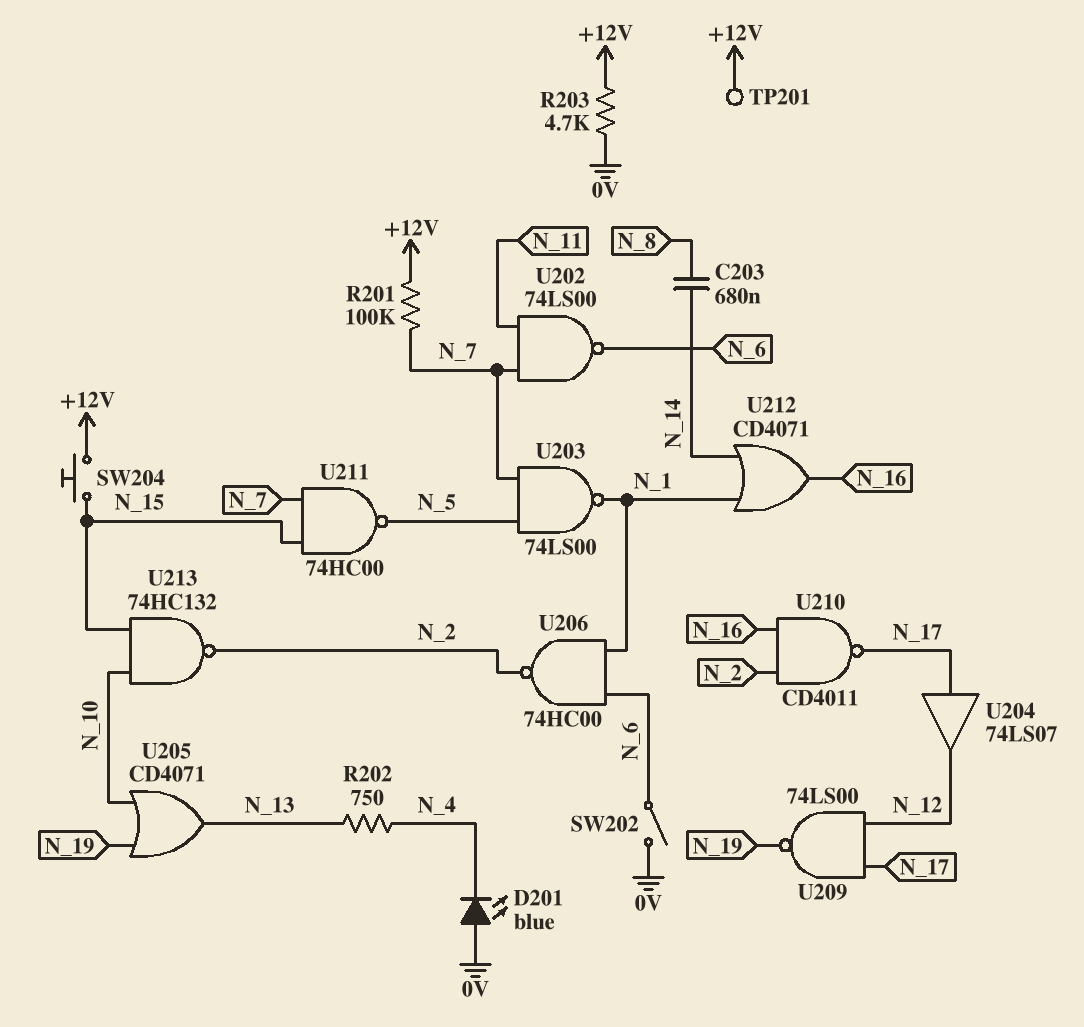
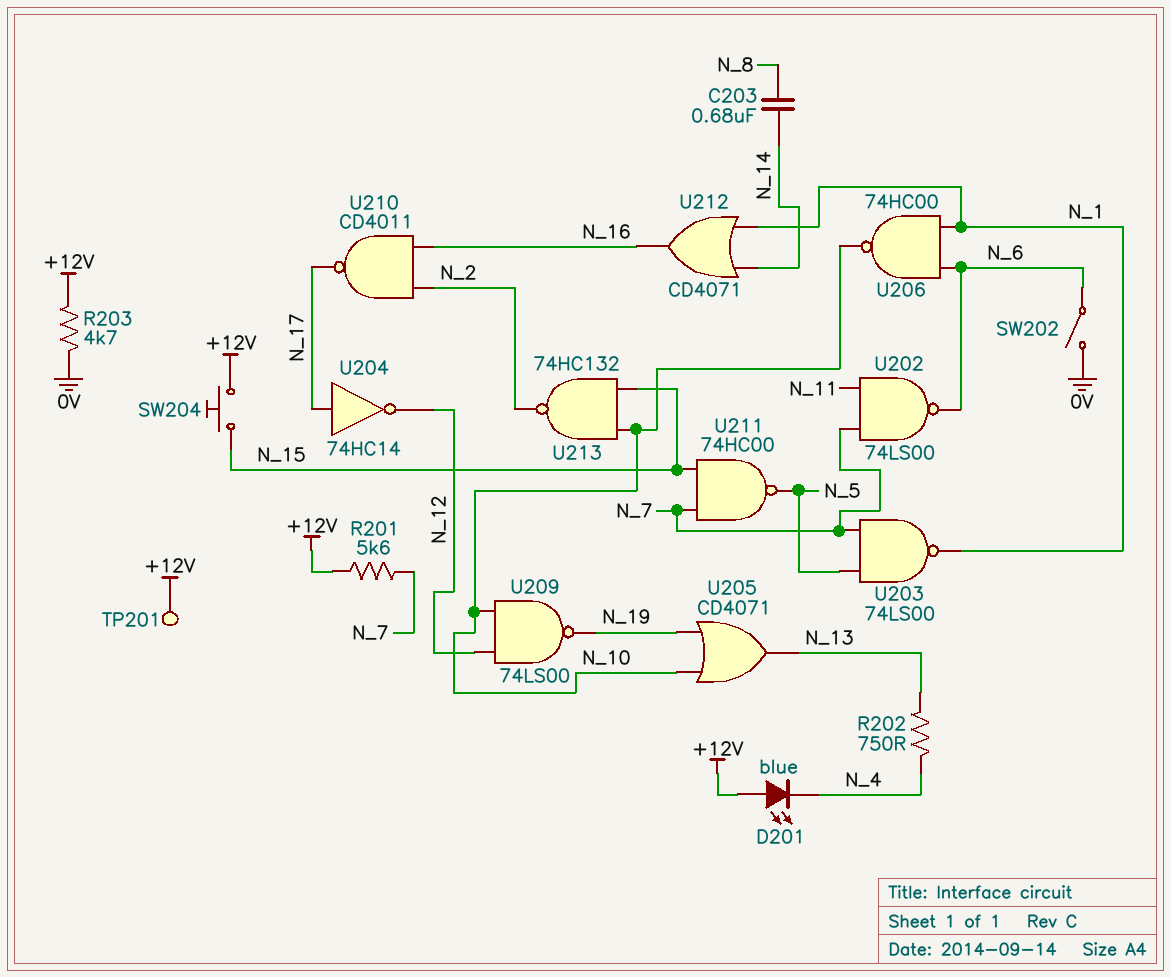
D201: LED blue (A 0V, K N_4) -> LED blue (A +12V, K N_4)
R201: 100k (+12V, N_7) -> 5.6k (+12V, N_7)
U204: buffer 74LS07 (in N_17, out N_12) -> NOT 74HC14 (in N_17, out N_12)
U206: NAND 74HC00 (in N_1, in N_6, out N_2) -> NAND 74HC00 (in N_1, in N_6, out N_10)
U209: NAND 74LS00 (in N_12, in N_17, out N_19) -> NAND 74LS00 (in N_10, in N_12, out N_19)

